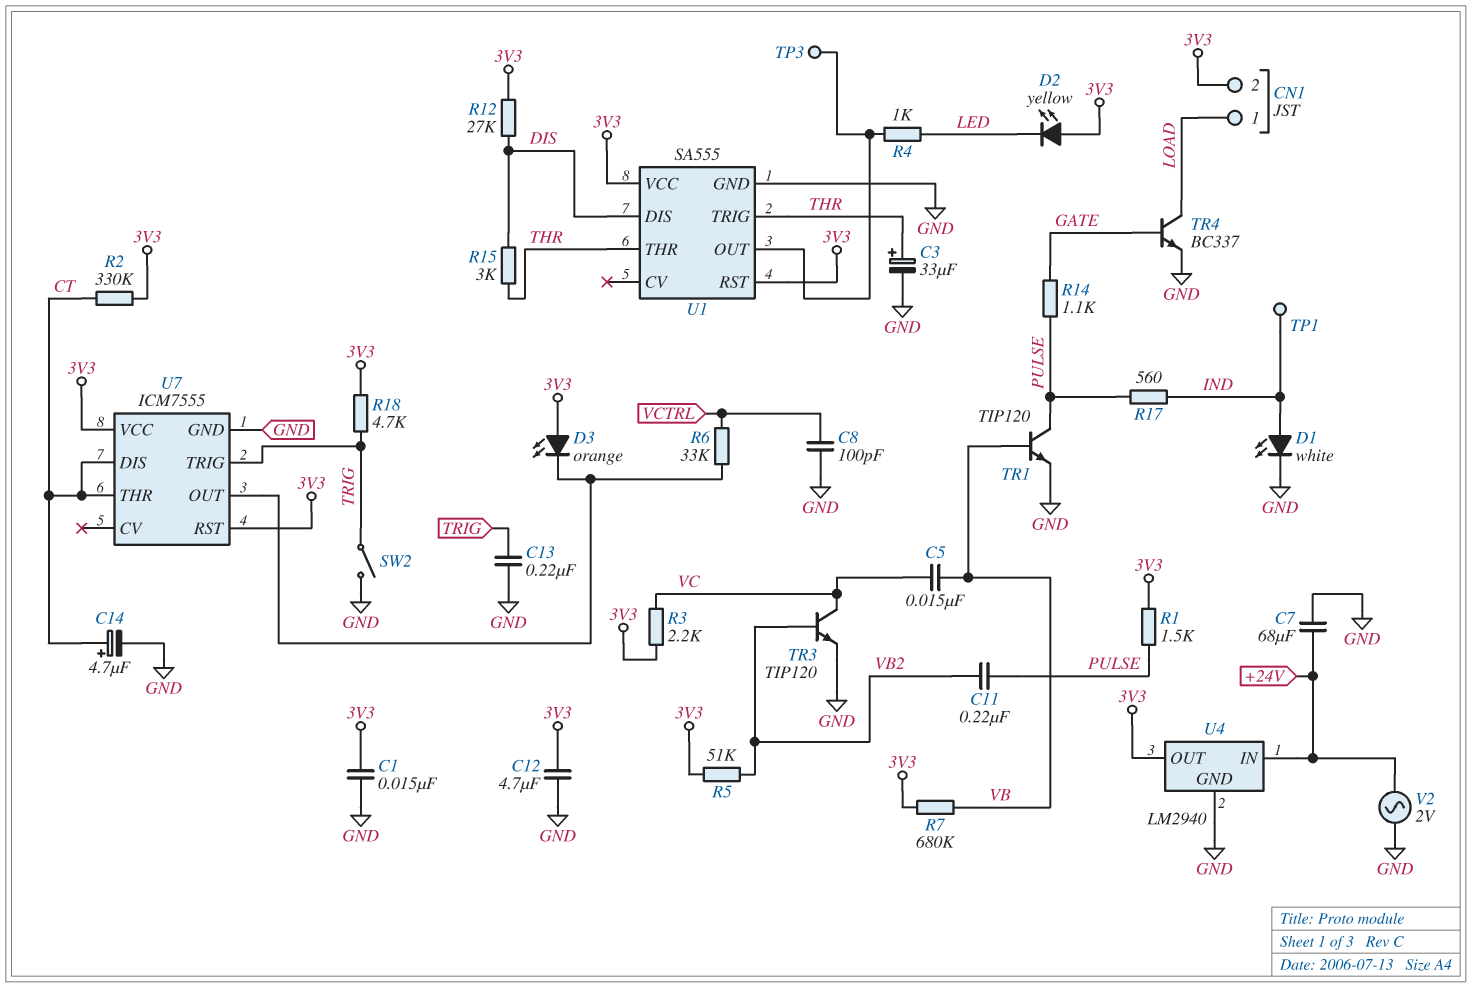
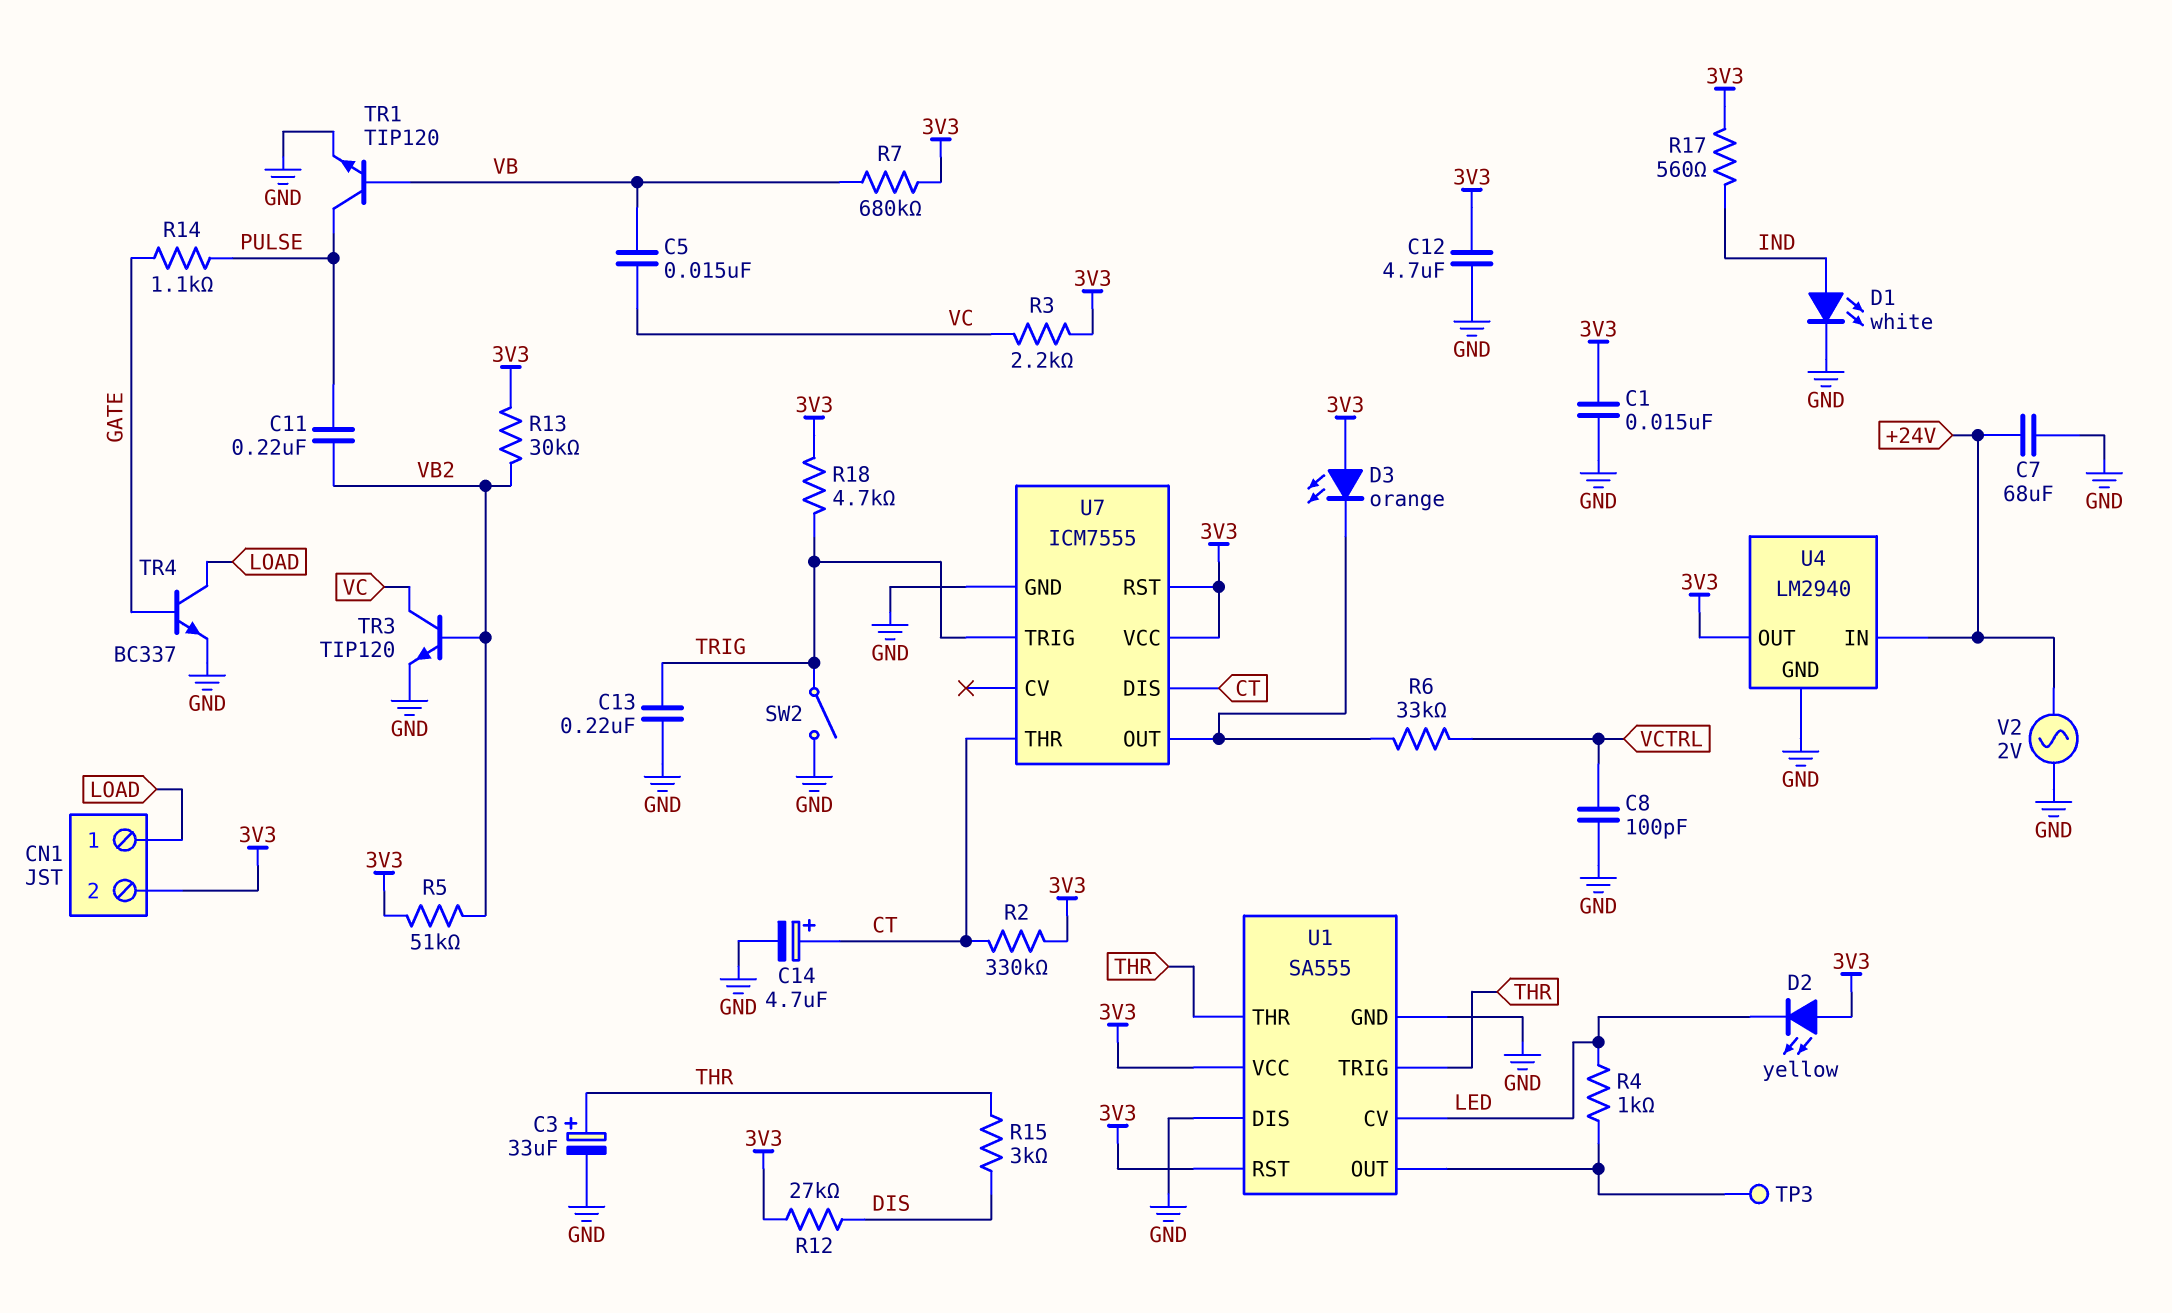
R1: 1.5k (3V3, PULSE) -> none
R13: none -> 30k (3V3, VB2)
R17: 560 (IND, PULSE) -> 560 (3V3, IND)
TP1: test point (IND) -> none
U1 pin CV: none -> LED
U1 pin DIS: DIS -> GND

